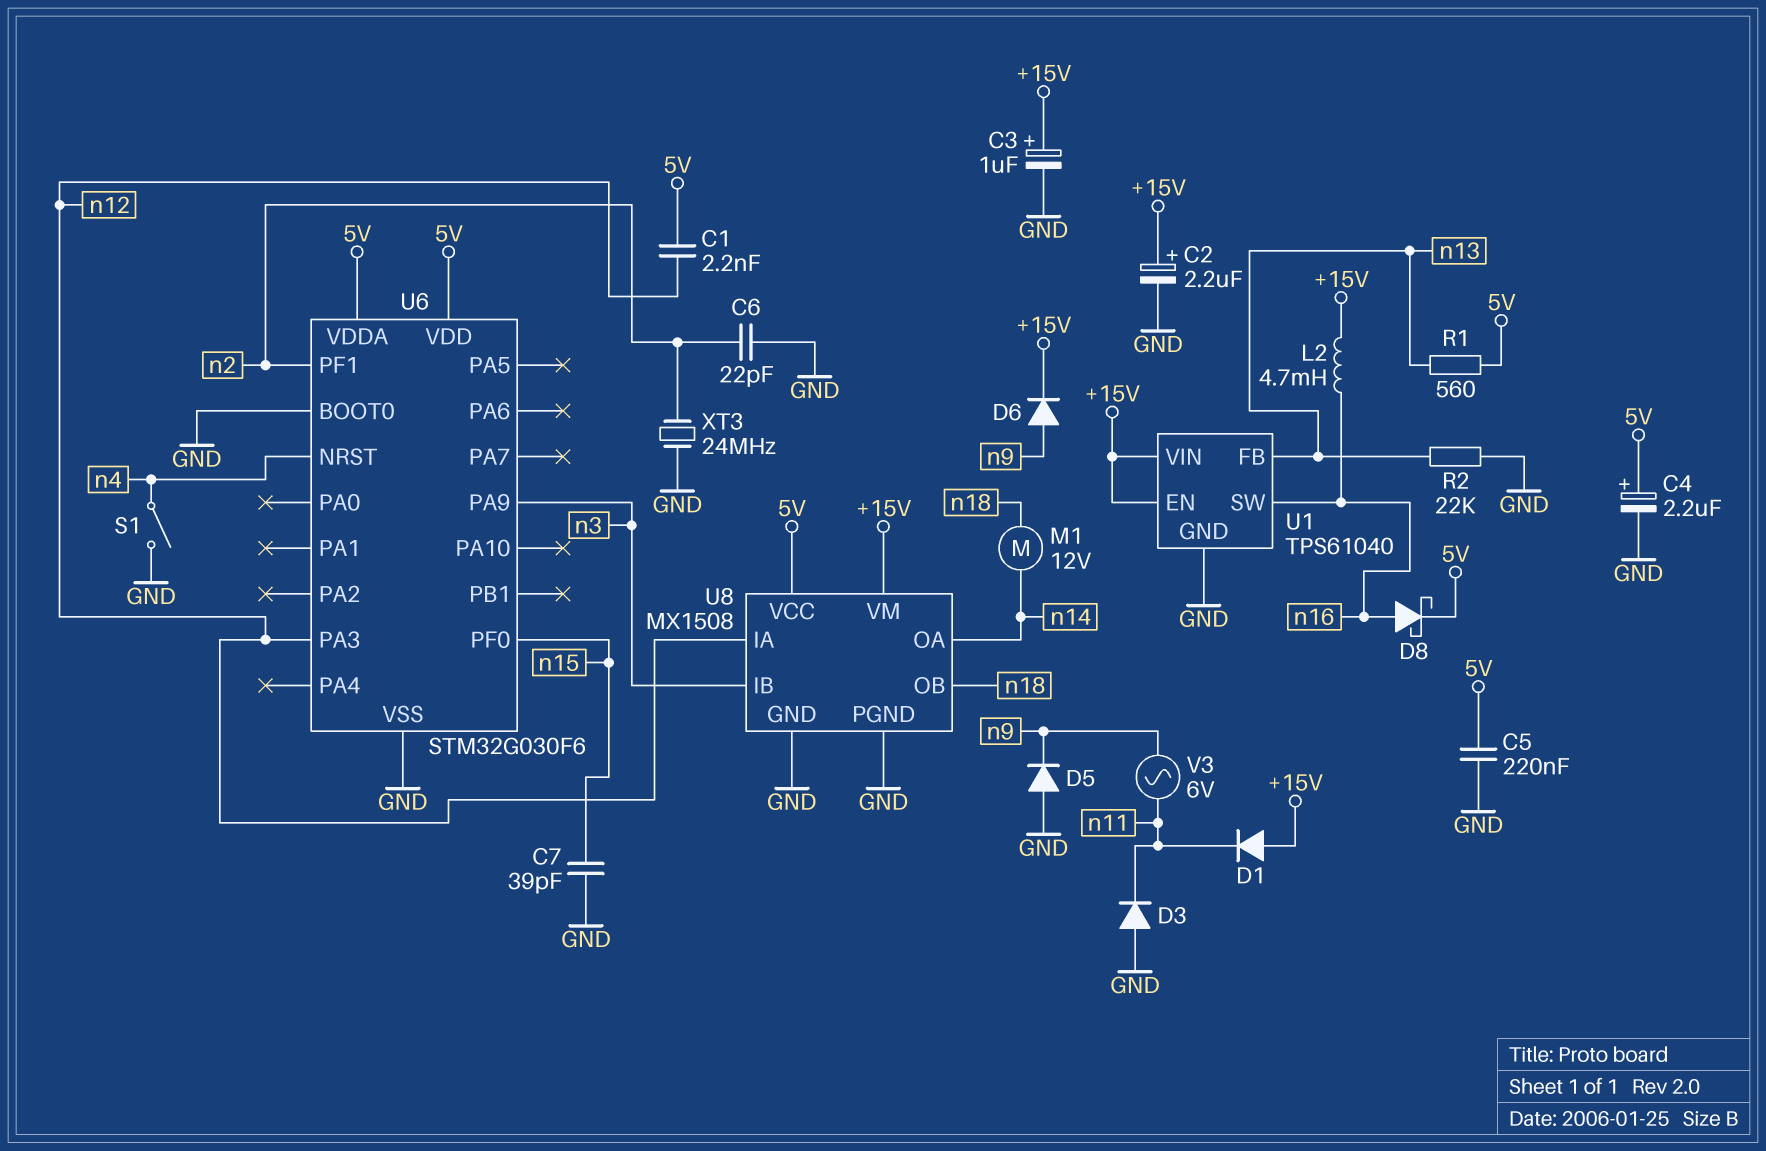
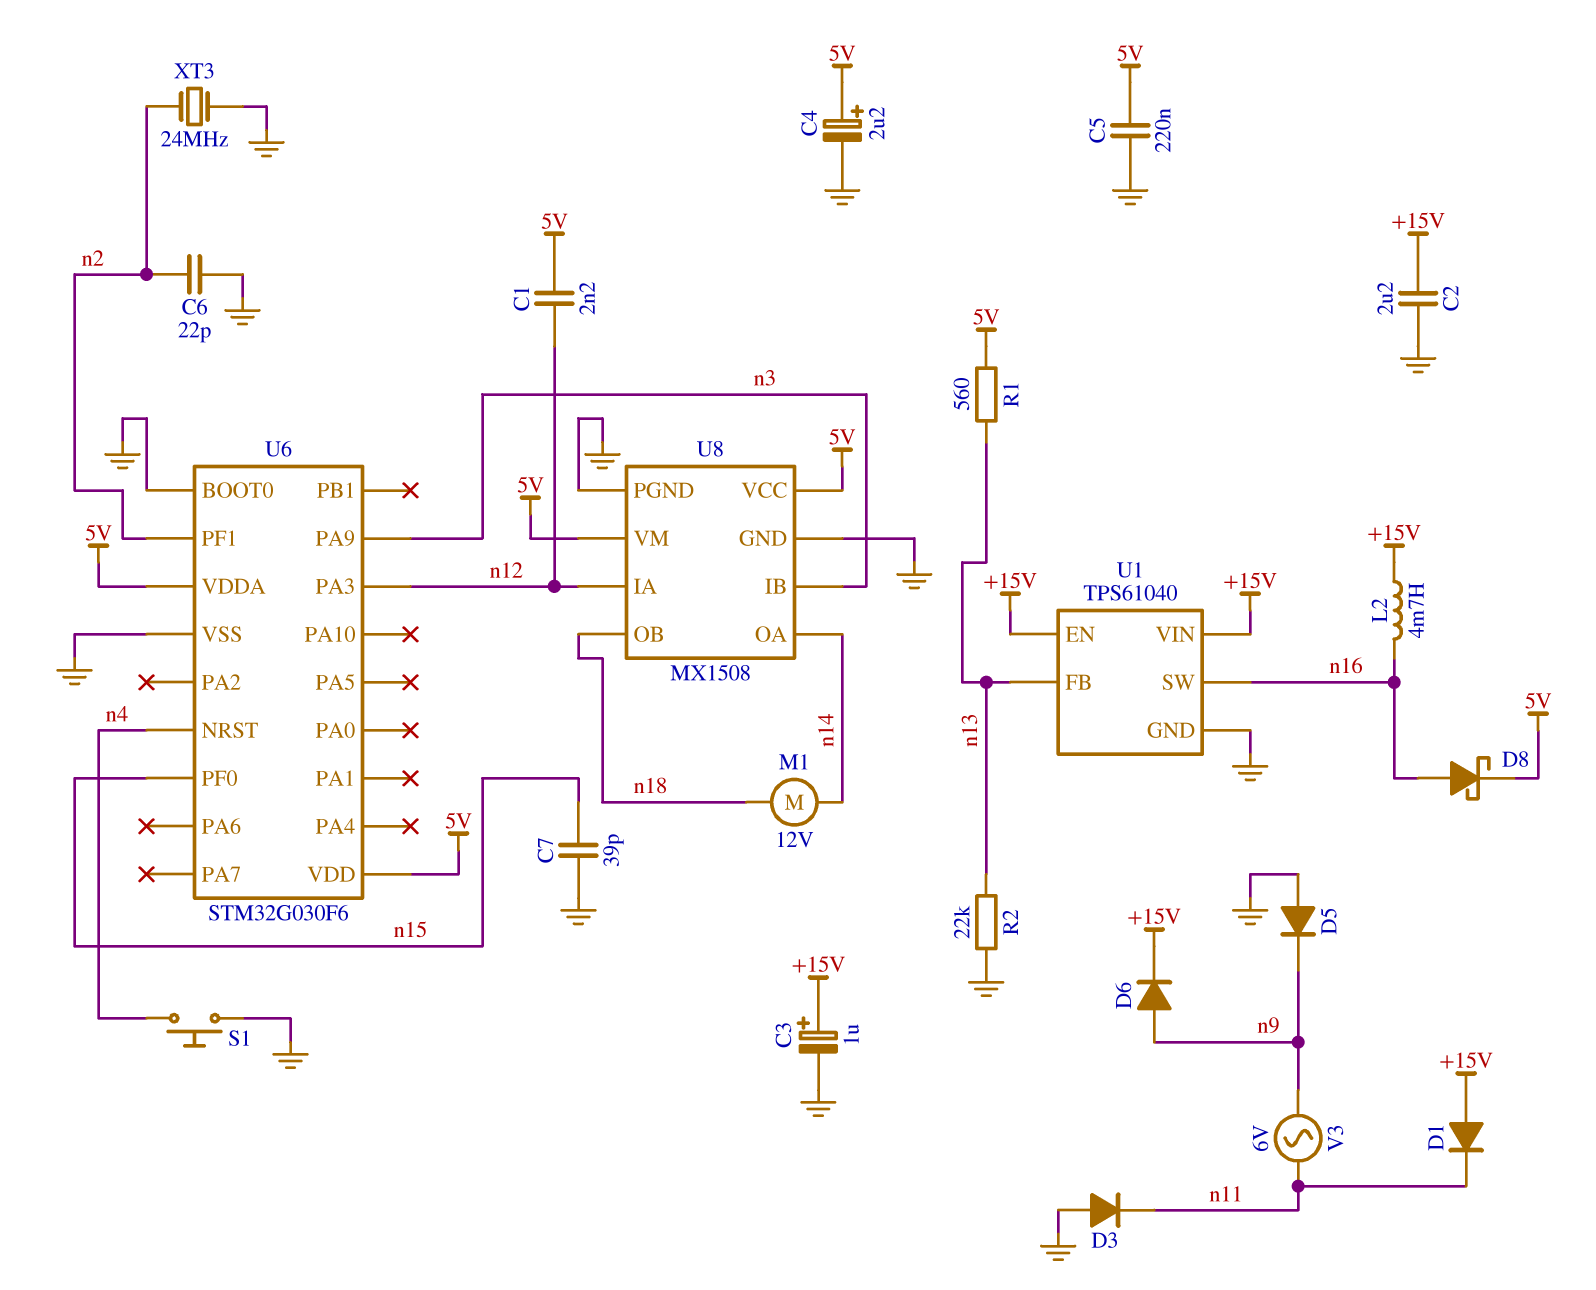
C2: 2.2uF (plus +15V, minus GND) -> 2.2uF (+15V, GND)
S1: switch (GND, n4) -> button (GND, n4)
U8 pin VM: +15V -> 5V

